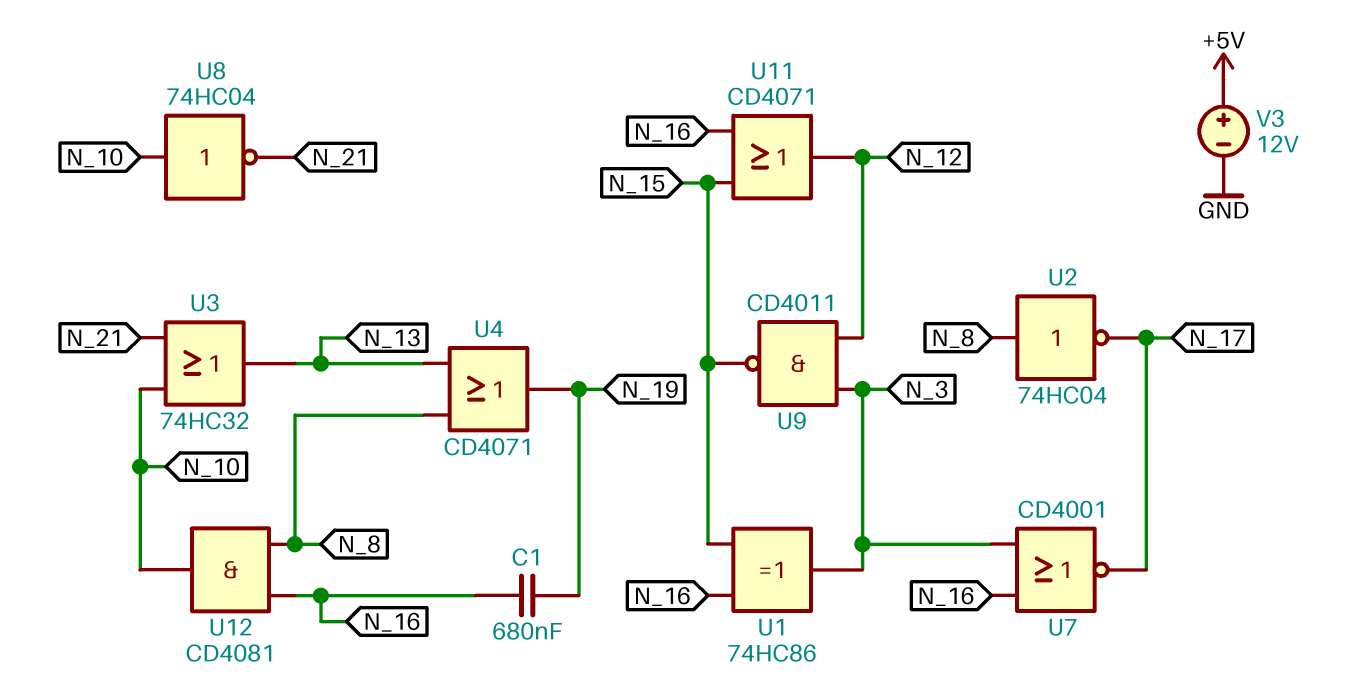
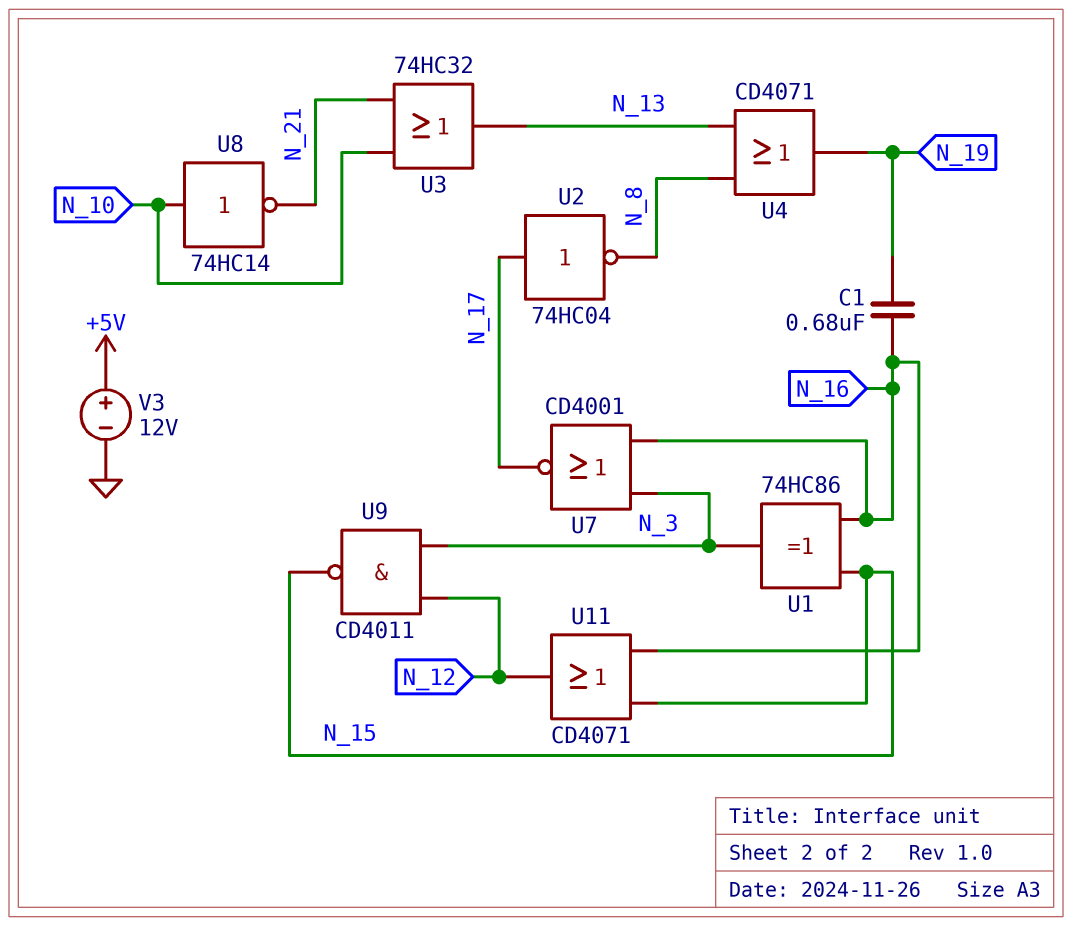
U2: NOT 74HC04 (in N_8, out N_17) -> NOT 74HC04 (in N_17, out N_8)
U8: NOT 74HC04 (in N_10, out N_21) -> NOT 74HC14 (in N_10, out N_21)
U12: AND CD4081 (in N_8, in N_16, out N_10) -> none

